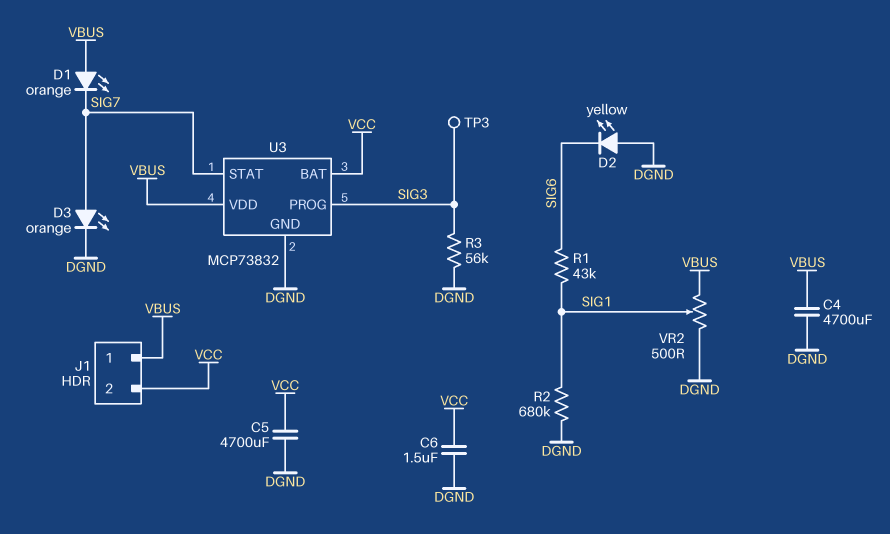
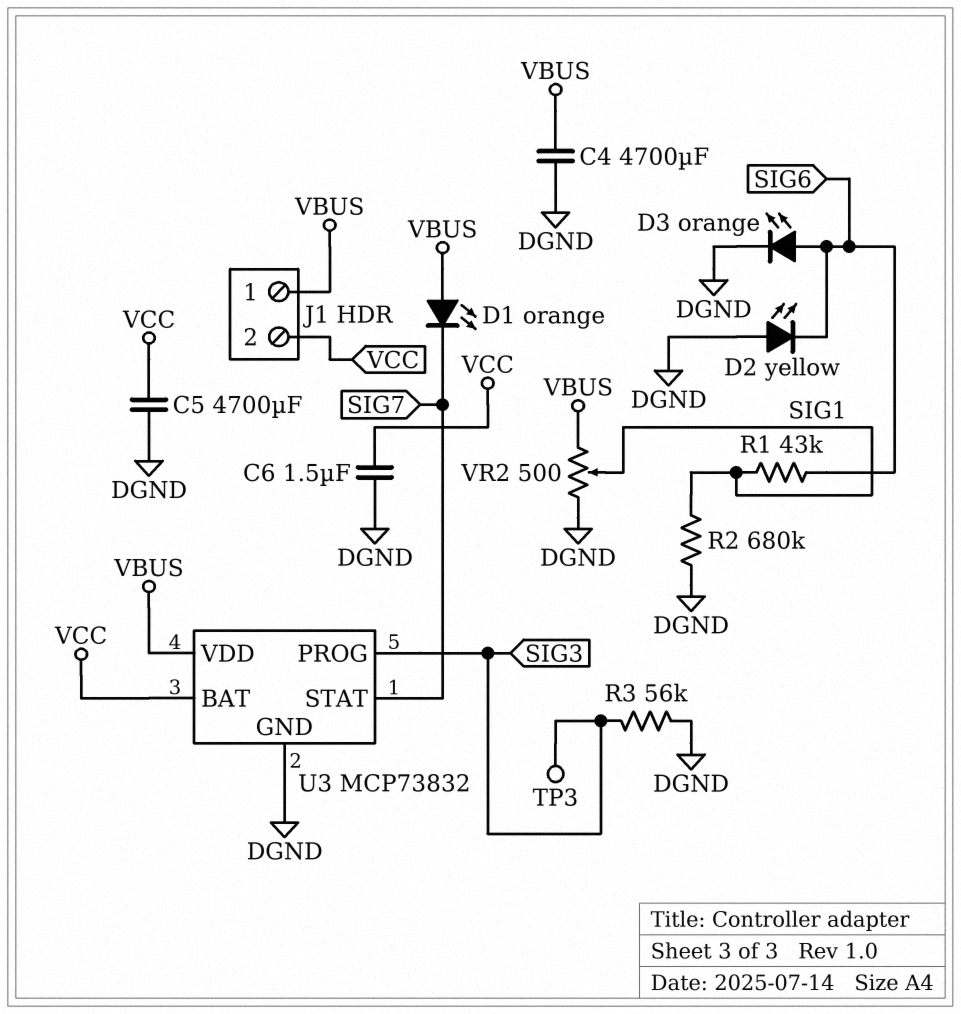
D3: LED orange (A SIG7, K DGND) -> LED orange (A SIG6, K DGND)

